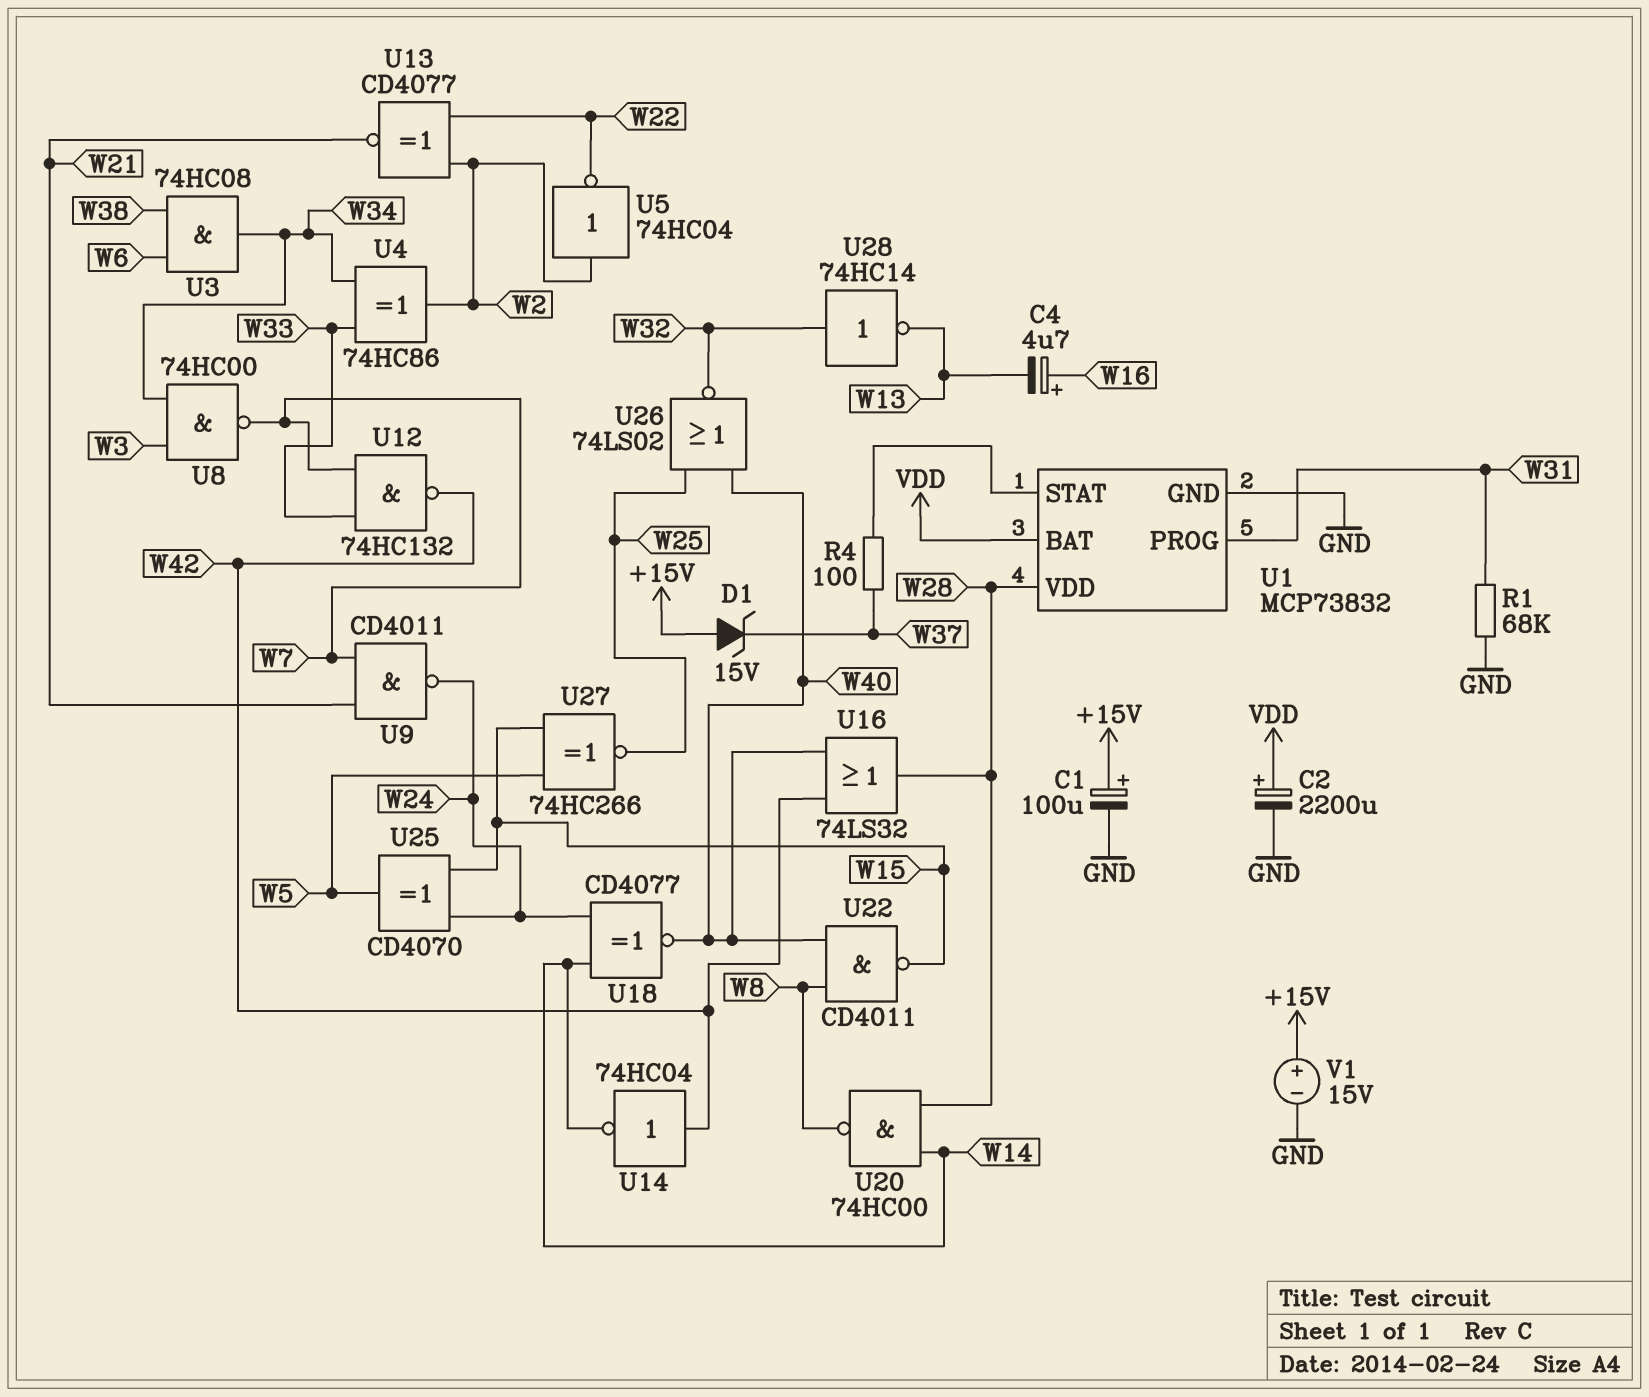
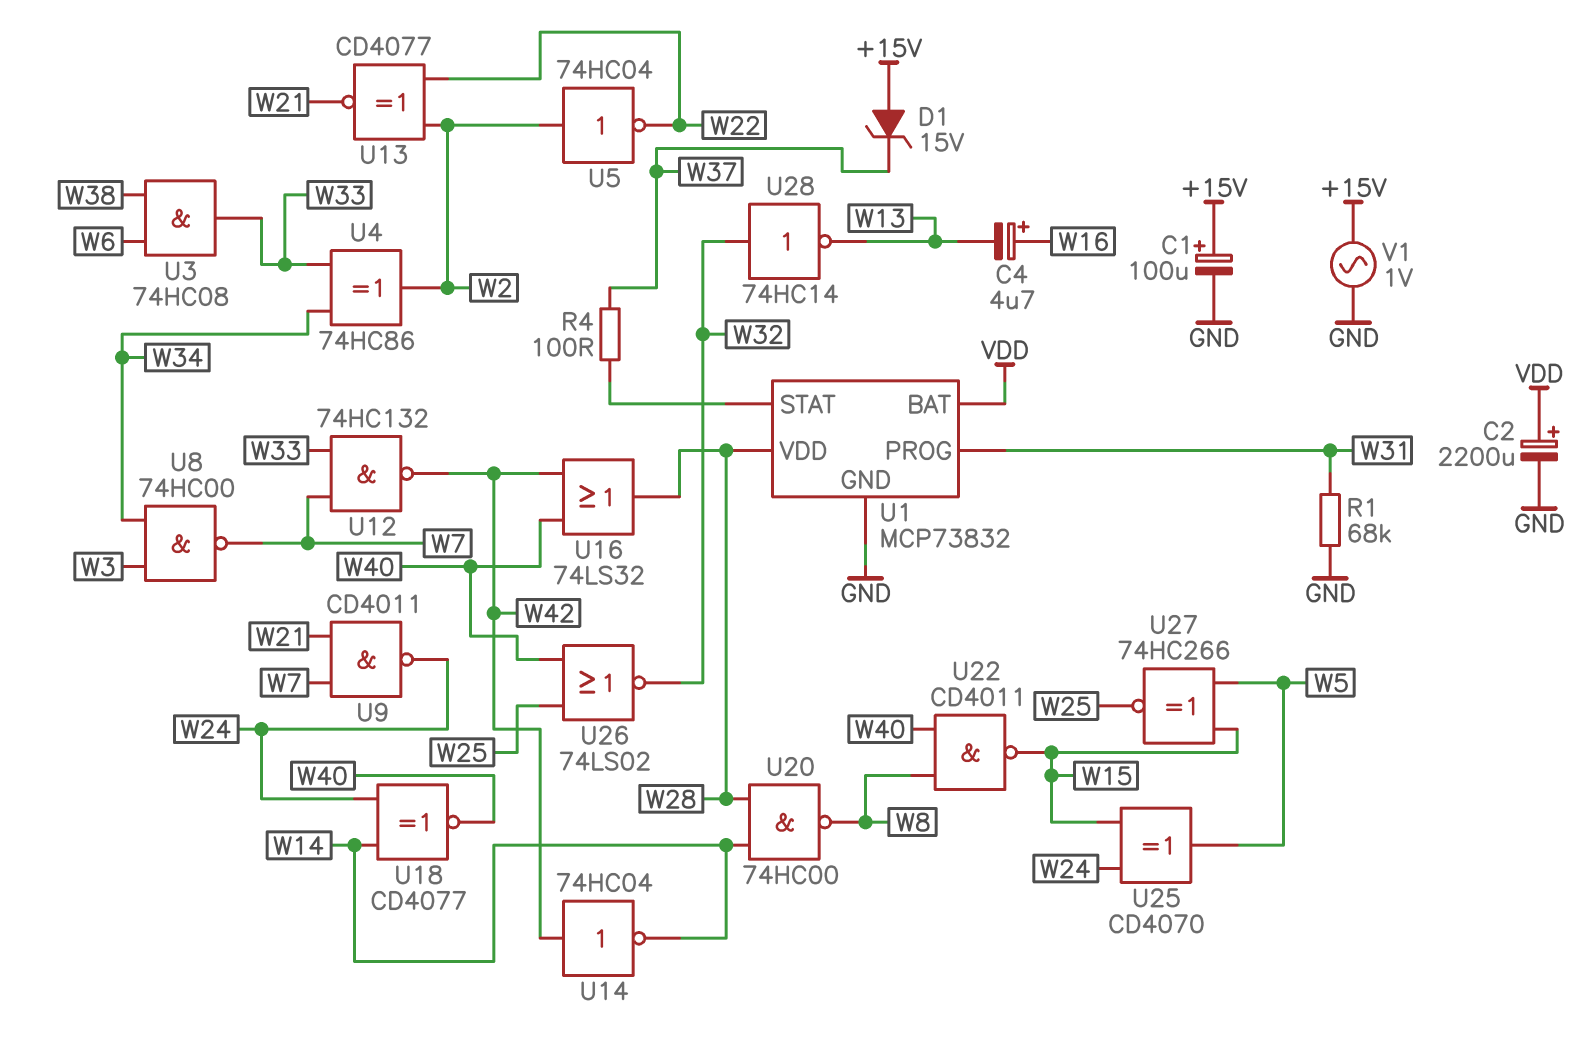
U3: AND 74HC08 (in W6, in W38, out W34) -> AND 74HC08 (in W6, in W38, out W33)
V1: 15V (plus +15V, minus GND) -> AC 1V (+15V, GND)

